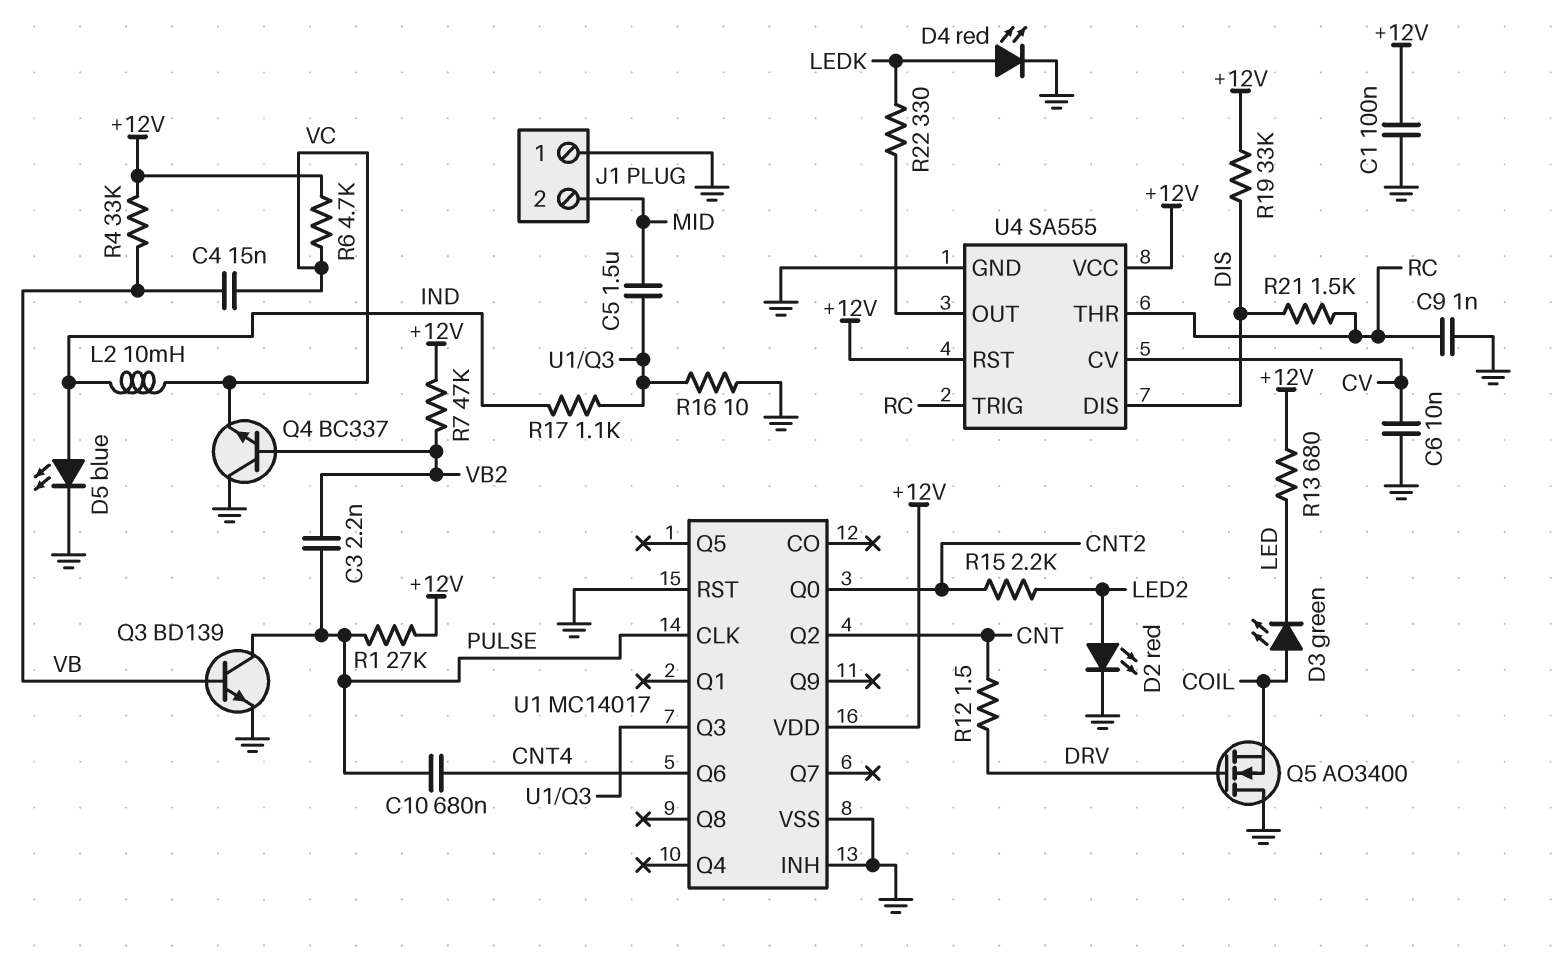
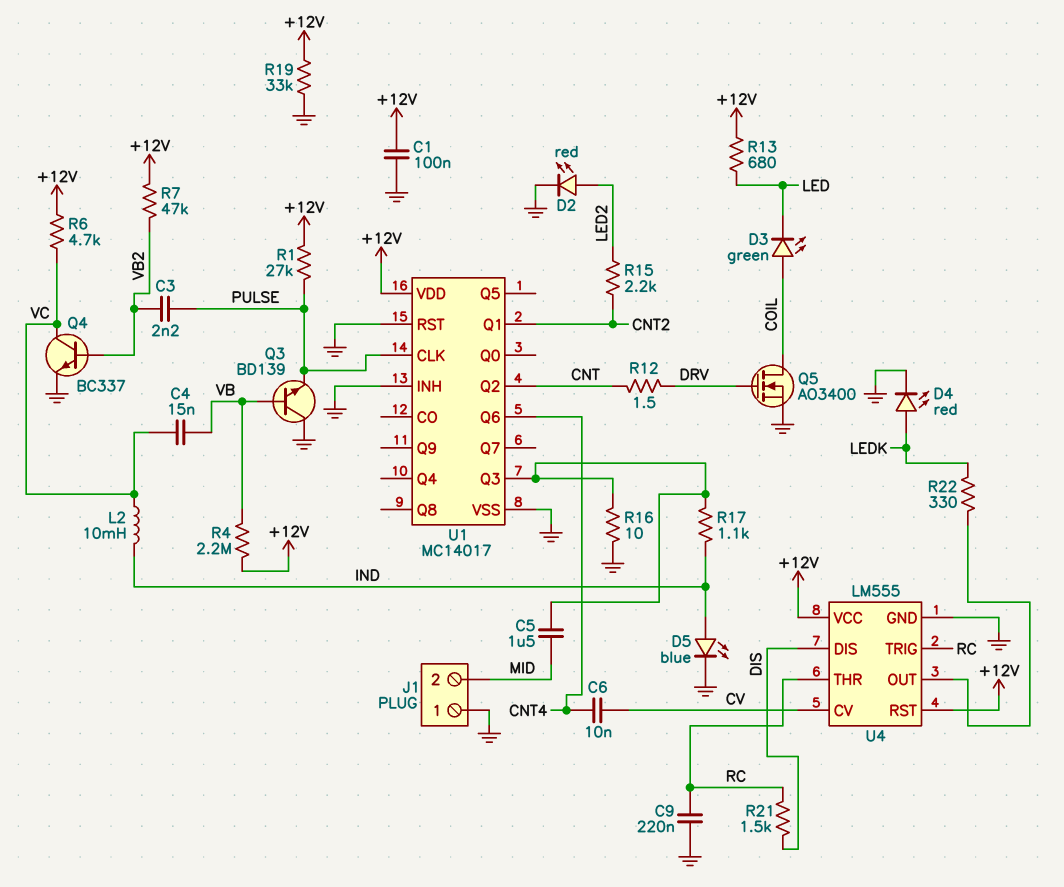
C6: 10nF (CV, GND) -> 10nF (CNT4, CV)
C9: 1nF (GND, RC) -> 220nF (GND, RC)
C10: 680nF (CNT4, PULSE) -> none
Q3: NPN BD139 (B VB, C PULSE, E GND) -> NPN BD139 (B VB, C GND, E PULSE)
Q4: NPN BC337 (B VB2, C GND, E VC) -> NPN BC337 (B VB2, C VC, E GND)
Q5: NMOS AO3400 (G DRV, D GND, S COIL) -> NMOS AO3400 (G DRV, D COIL, S GND)
R4: 33k (+12V, VB) -> 2.2M (+12V, VB)
R19: 33k (+12V, DIS) -> 33k (+12V, GND)
U1 pin Q0: CNT2 -> none
U1 pin Q1: none -> CNT2
U4: SA555 -> LM555

